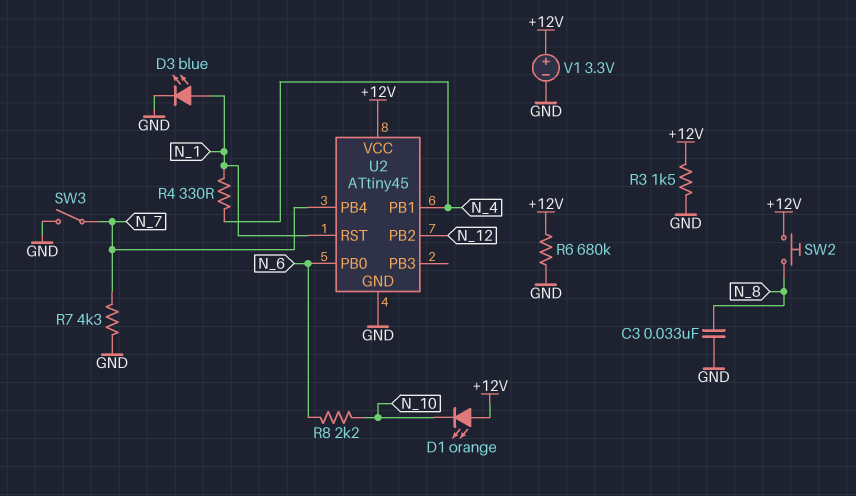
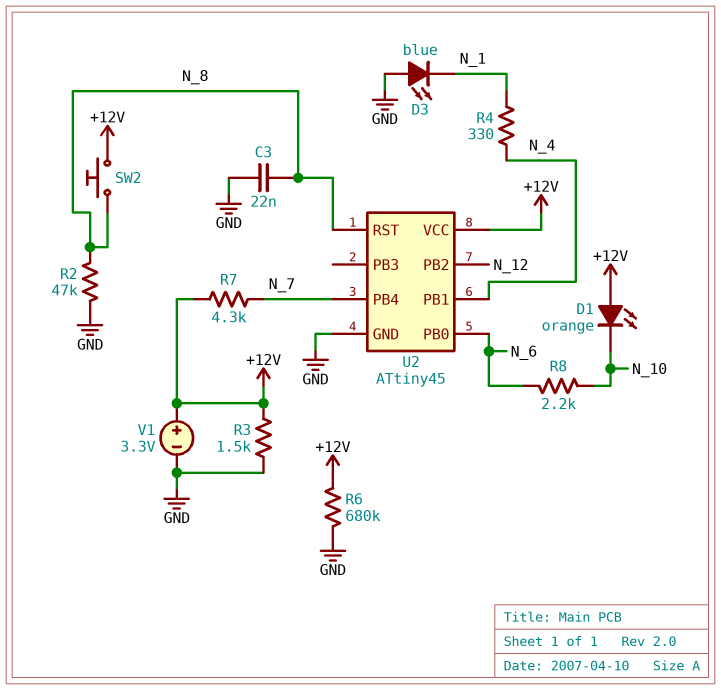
C3: 33nF (GND, N_8) -> 22nF (GND, N_8)
D3: LED blue (A N_1, K GND) -> LED blue (A GND, K N_1)
R2: none -> 47k (GND, N_8)
R7: 4.3k (GND, N_7) -> 4.3k (+12V, N_7)
SW3: switch (GND, N_7) -> none
U2 pin RST: N_1 -> N_8

